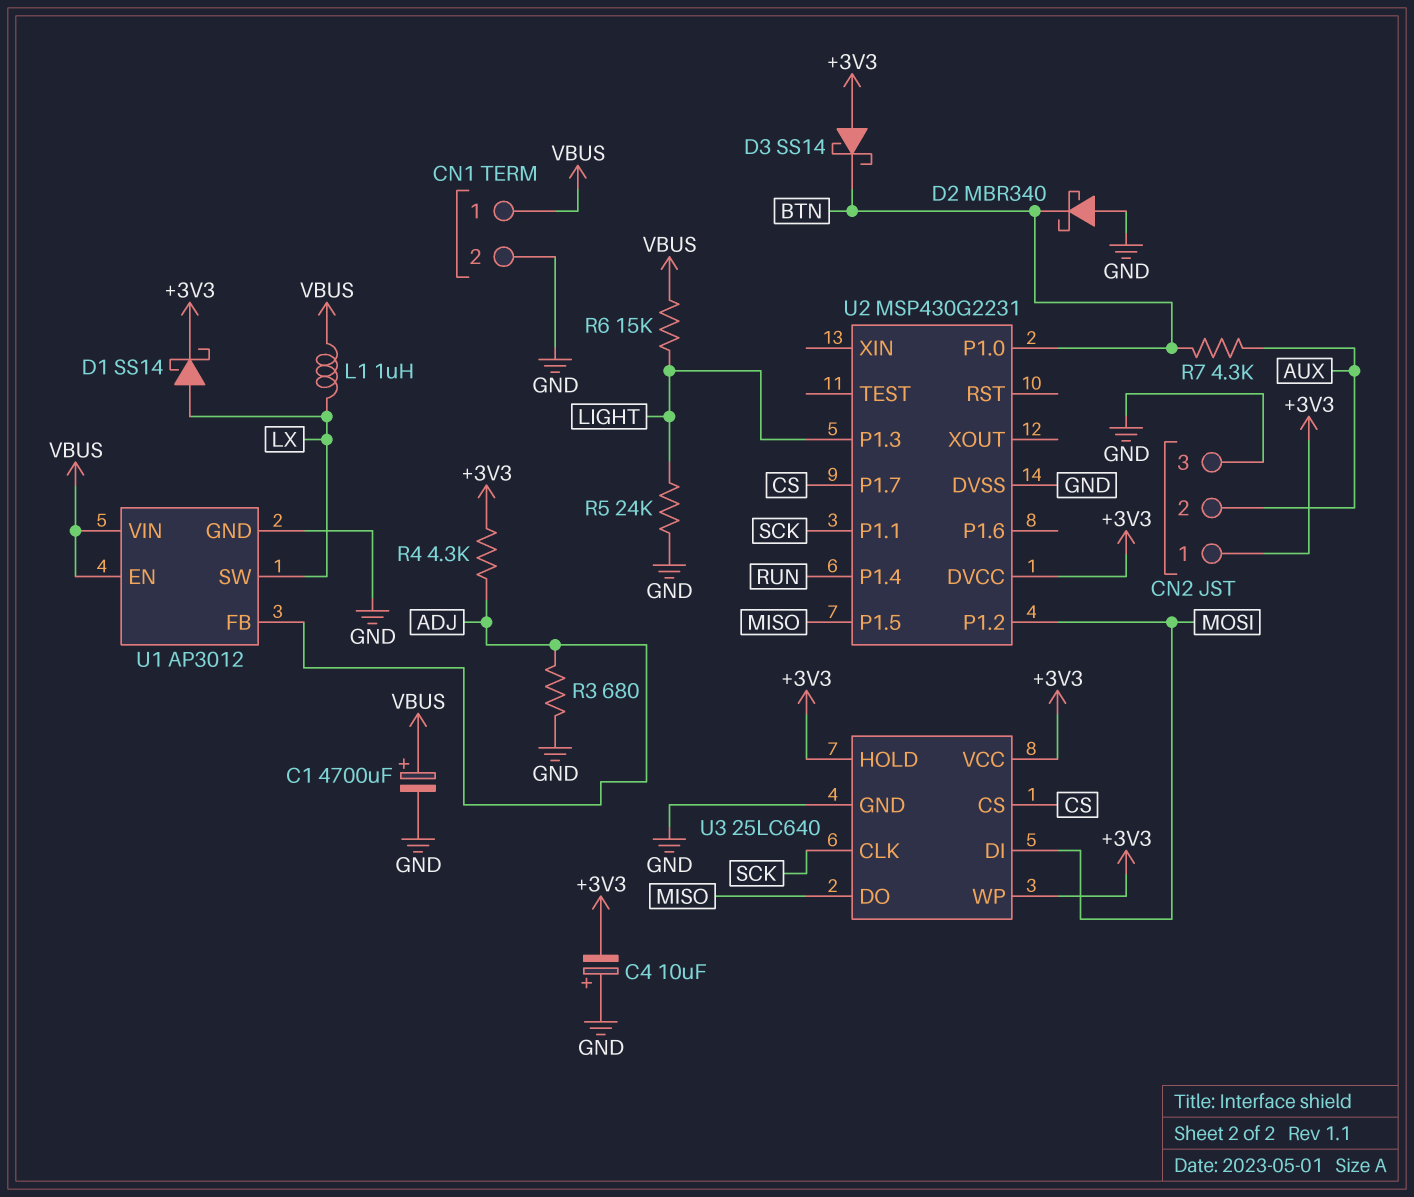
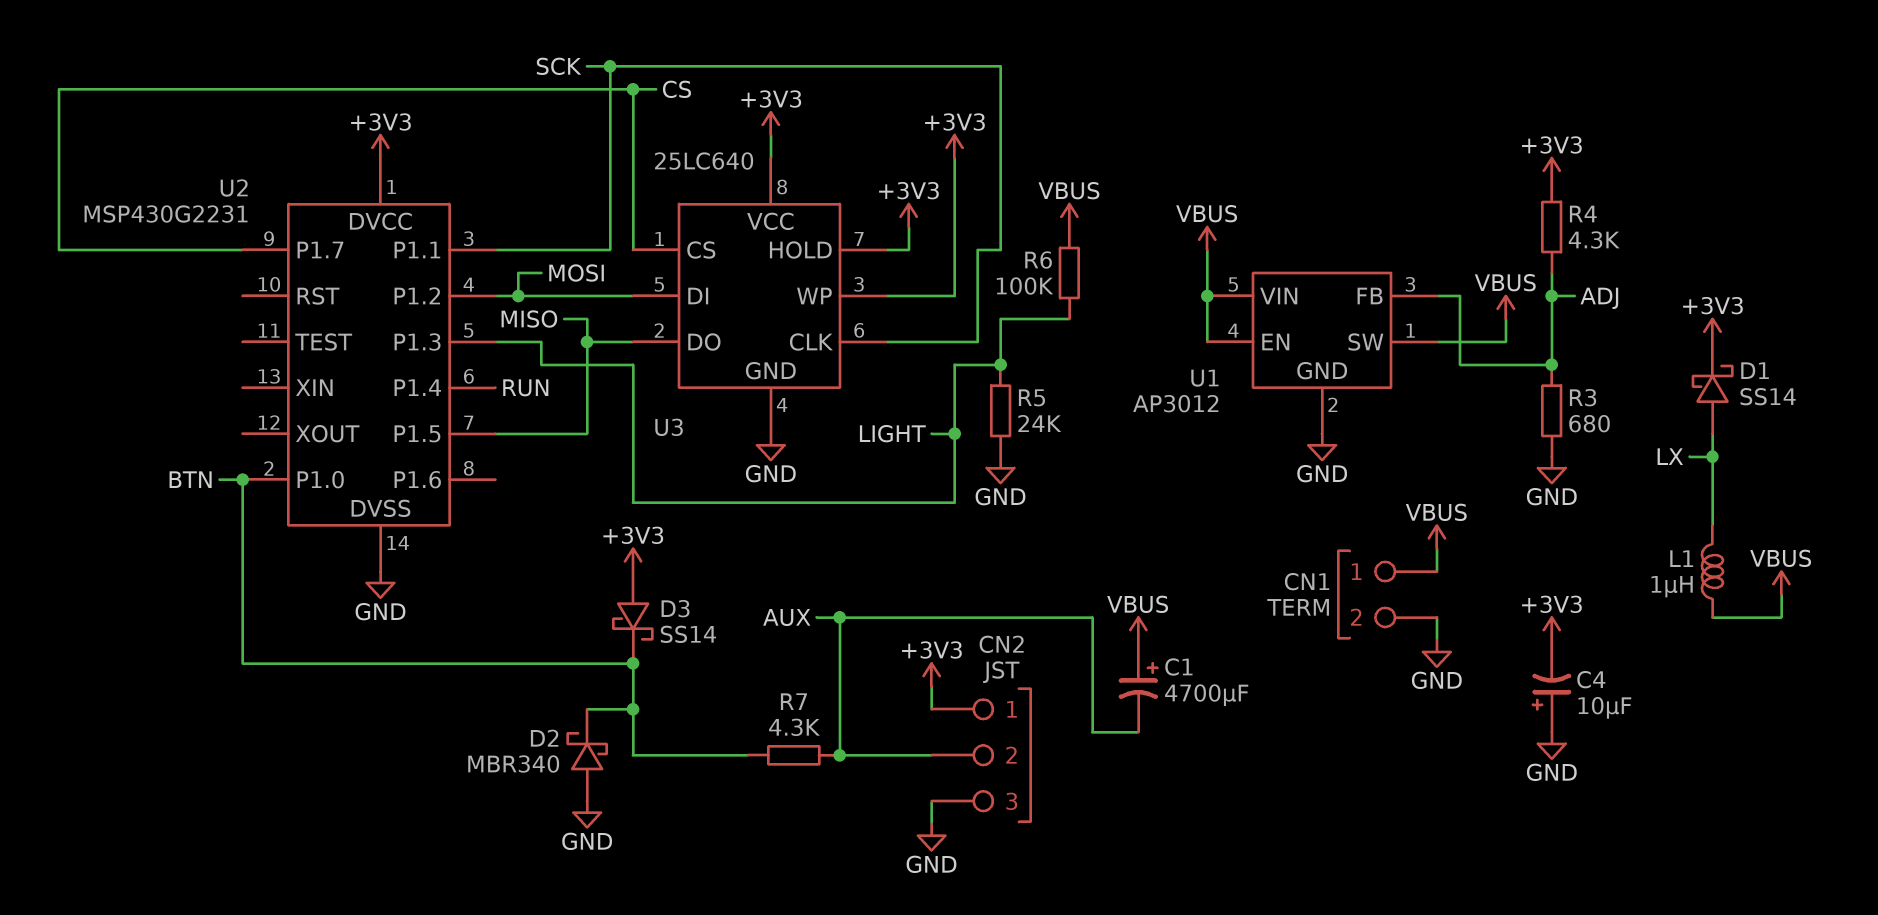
C1: 4700uF (plus VBUS, minus GND) -> 4700uF (plus VBUS, minus AUX)
R6: 15k (LIGHT, VBUS) -> 100k (LIGHT, VBUS)
U1 pin SW: LX -> VBUS

